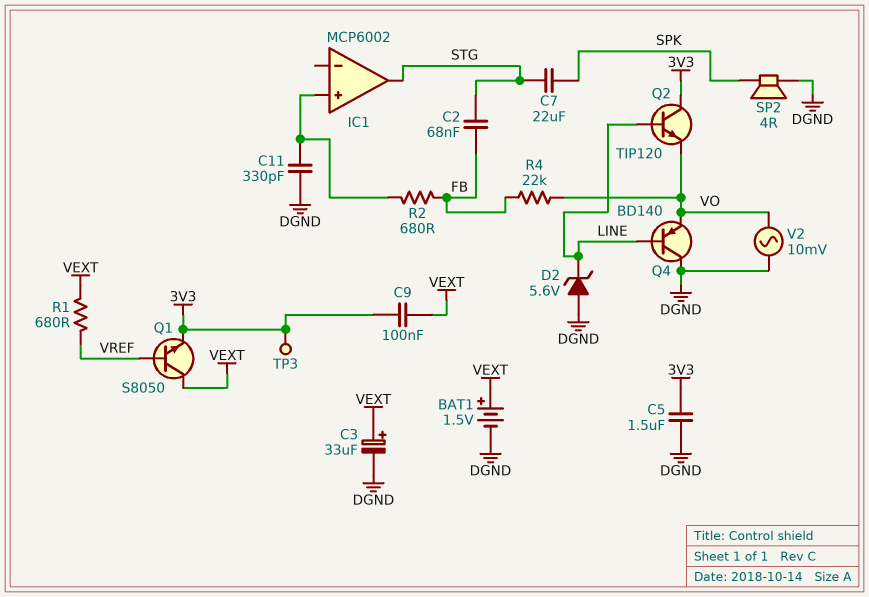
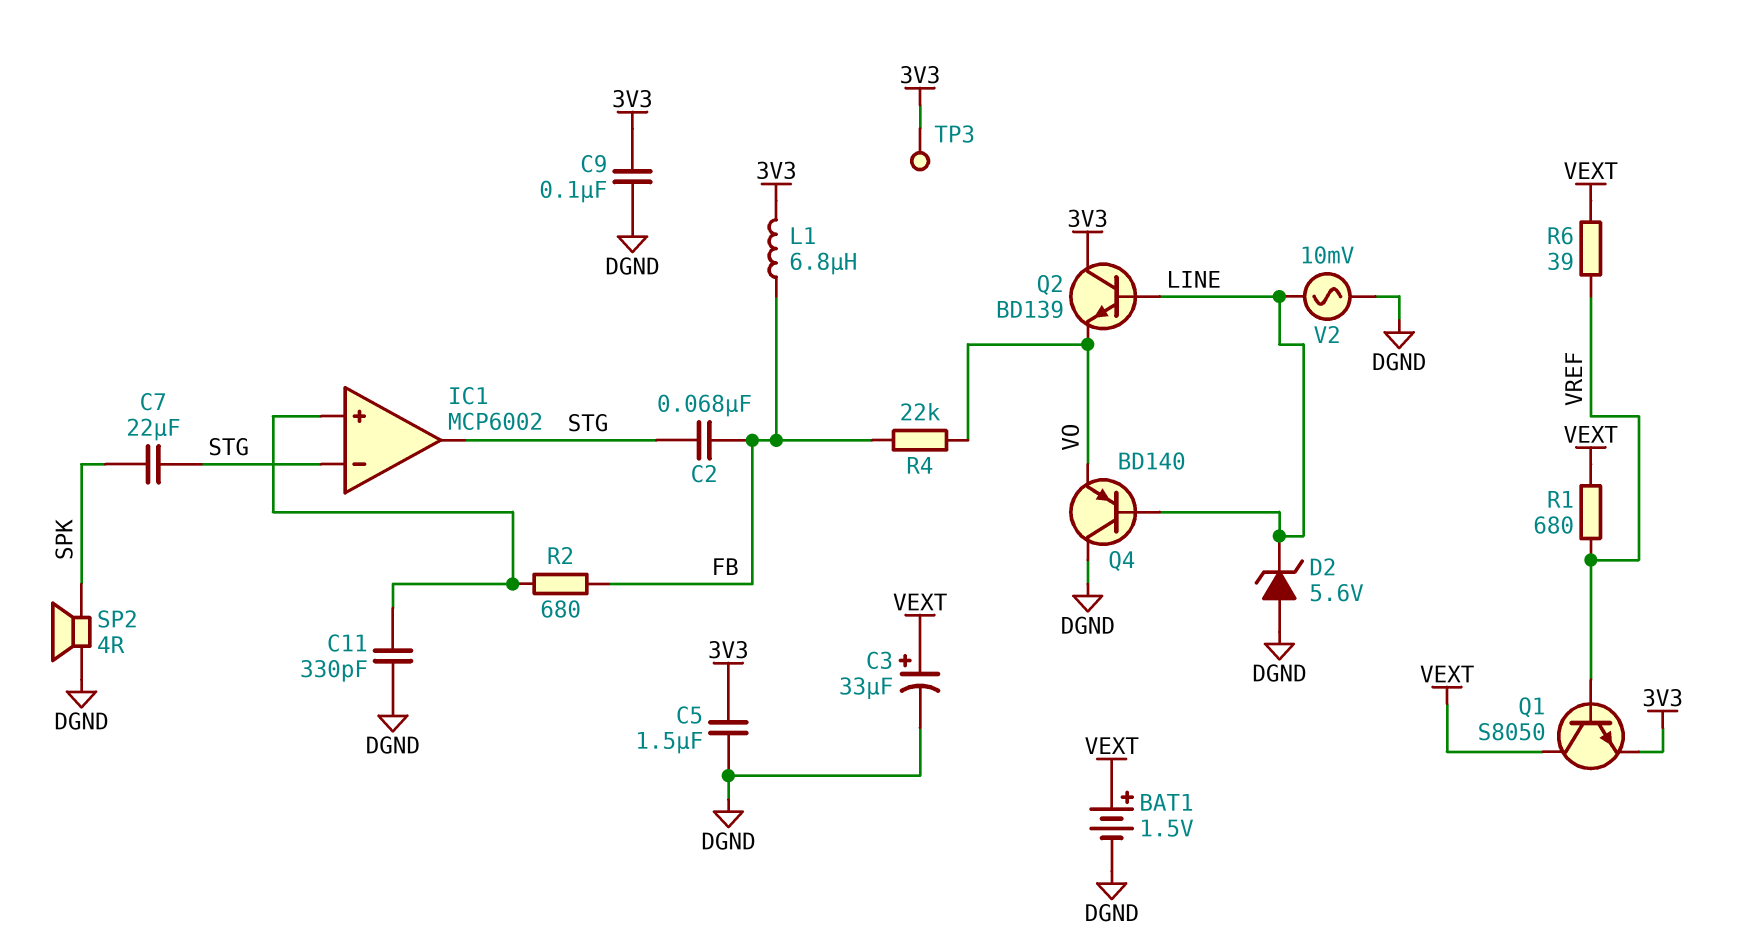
C9: 100nF (3V3, VEXT) -> 100nF (3V3, DGND)
IC1 pin in-: none -> STG
L1: none -> 6.8uH (3V3, FB)
Q2: NPN TIP120 (B LINE, C 3V3, E VO) -> NPN BD139 (B LINE, C 3V3, E VO)
R6: none -> 39 (VEXT, VREF)
V2: AC 10mV (DGND, VO) -> AC 10mV (DGND, LINE)

